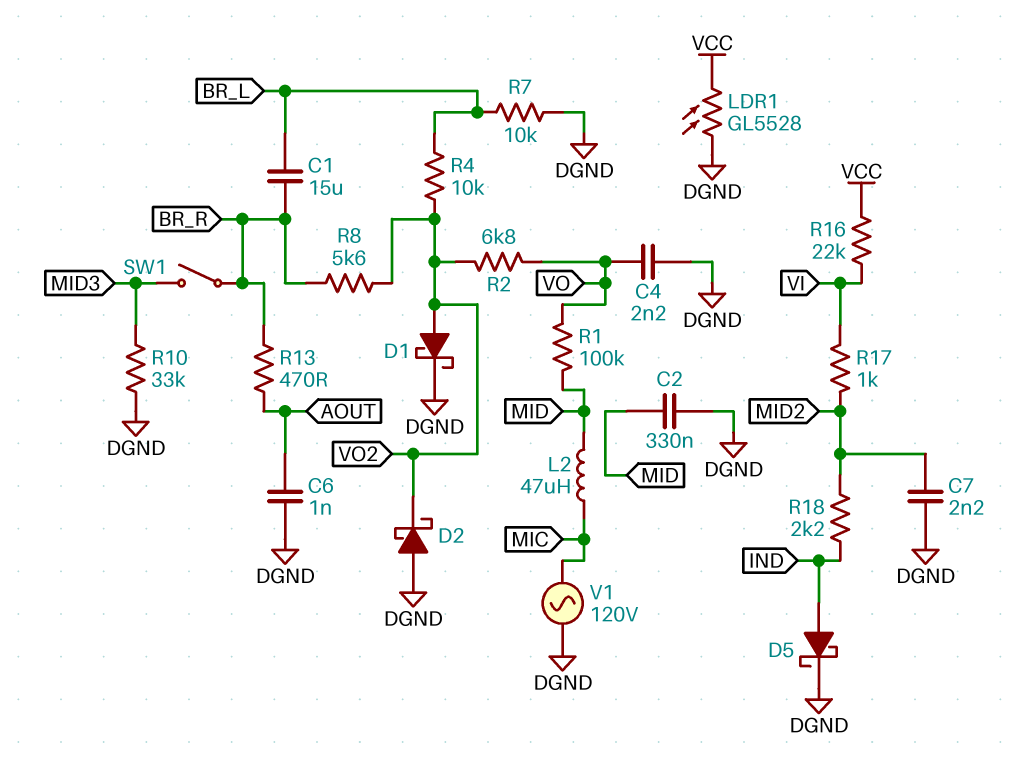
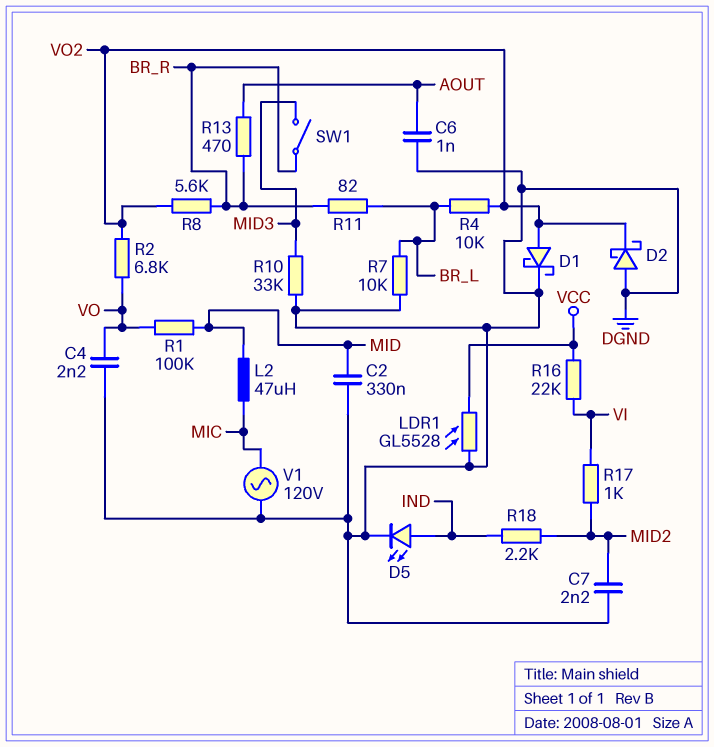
C1: 15uF (BR_L, BR_R) -> none
D5: schottky (A IND, K DGND) -> LED (A IND, K DGND)
R11: none -> 82 (BR_L, BR_R)

